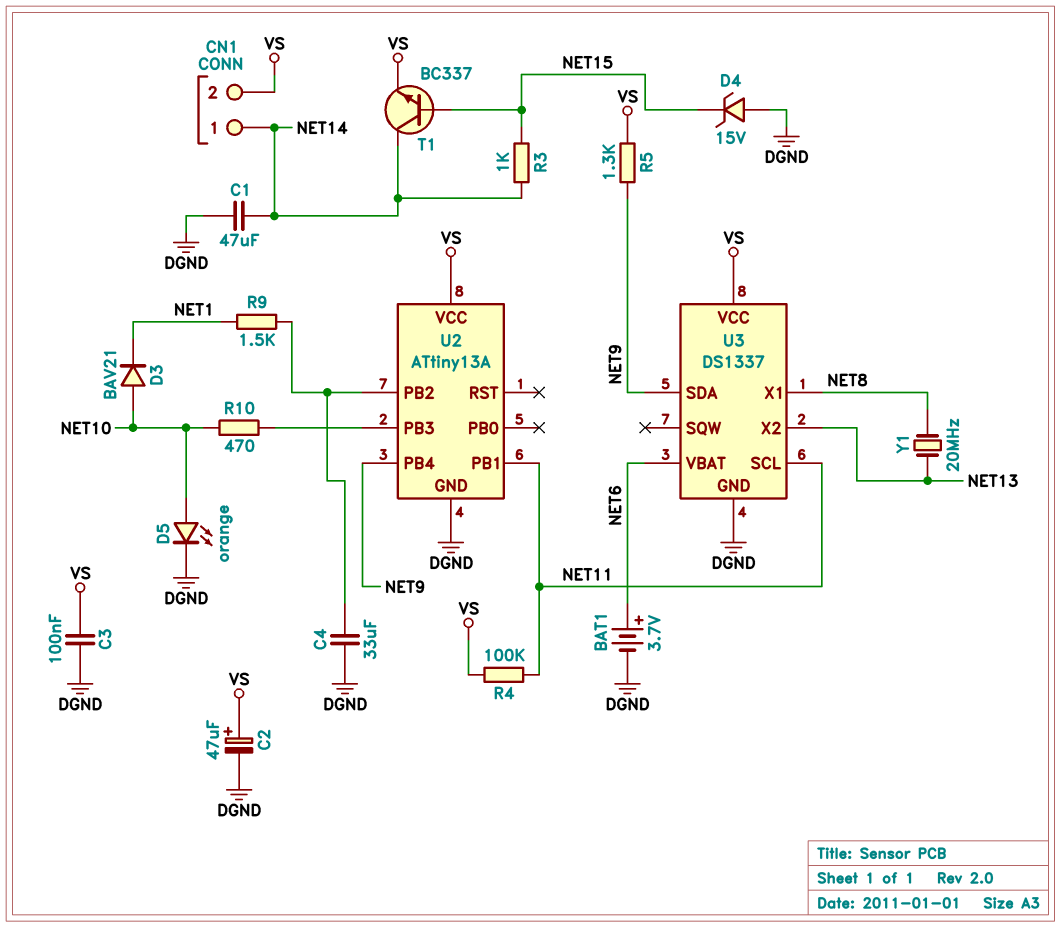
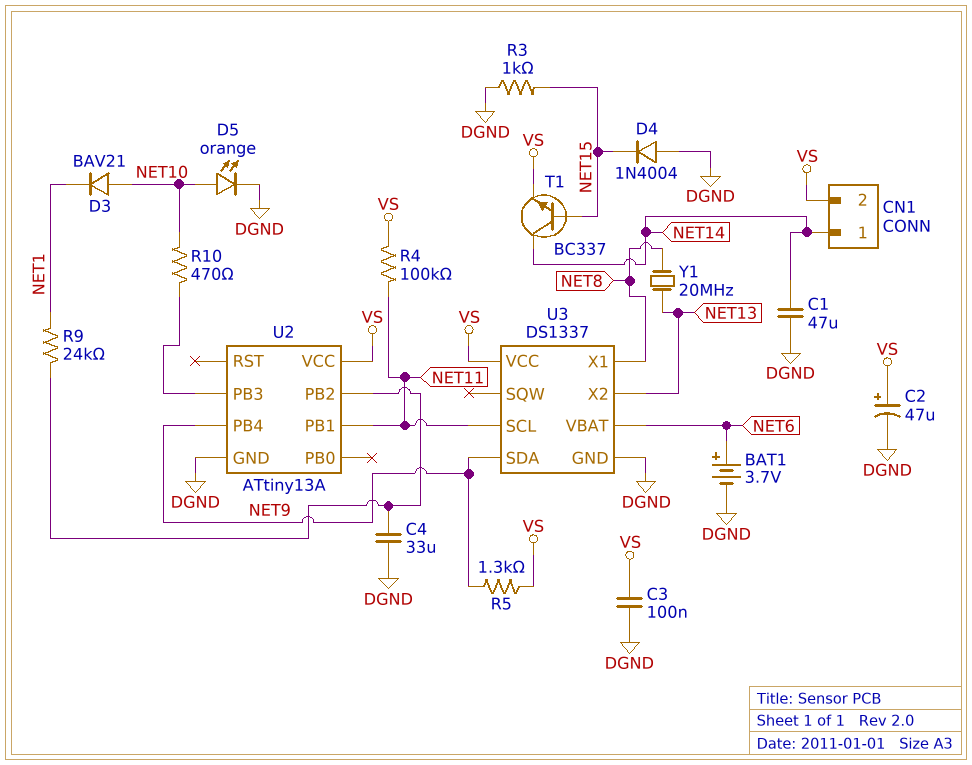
D4: zener 15V (A DGND, K NET15) -> diode 1N4004 (A DGND, K NET15)
R3: 1k (NET14, NET15) -> 1k (DGND, NET15)
R9: 1.5k (NET1, U2/PB2) -> 24k (NET1, U2/PB2)

